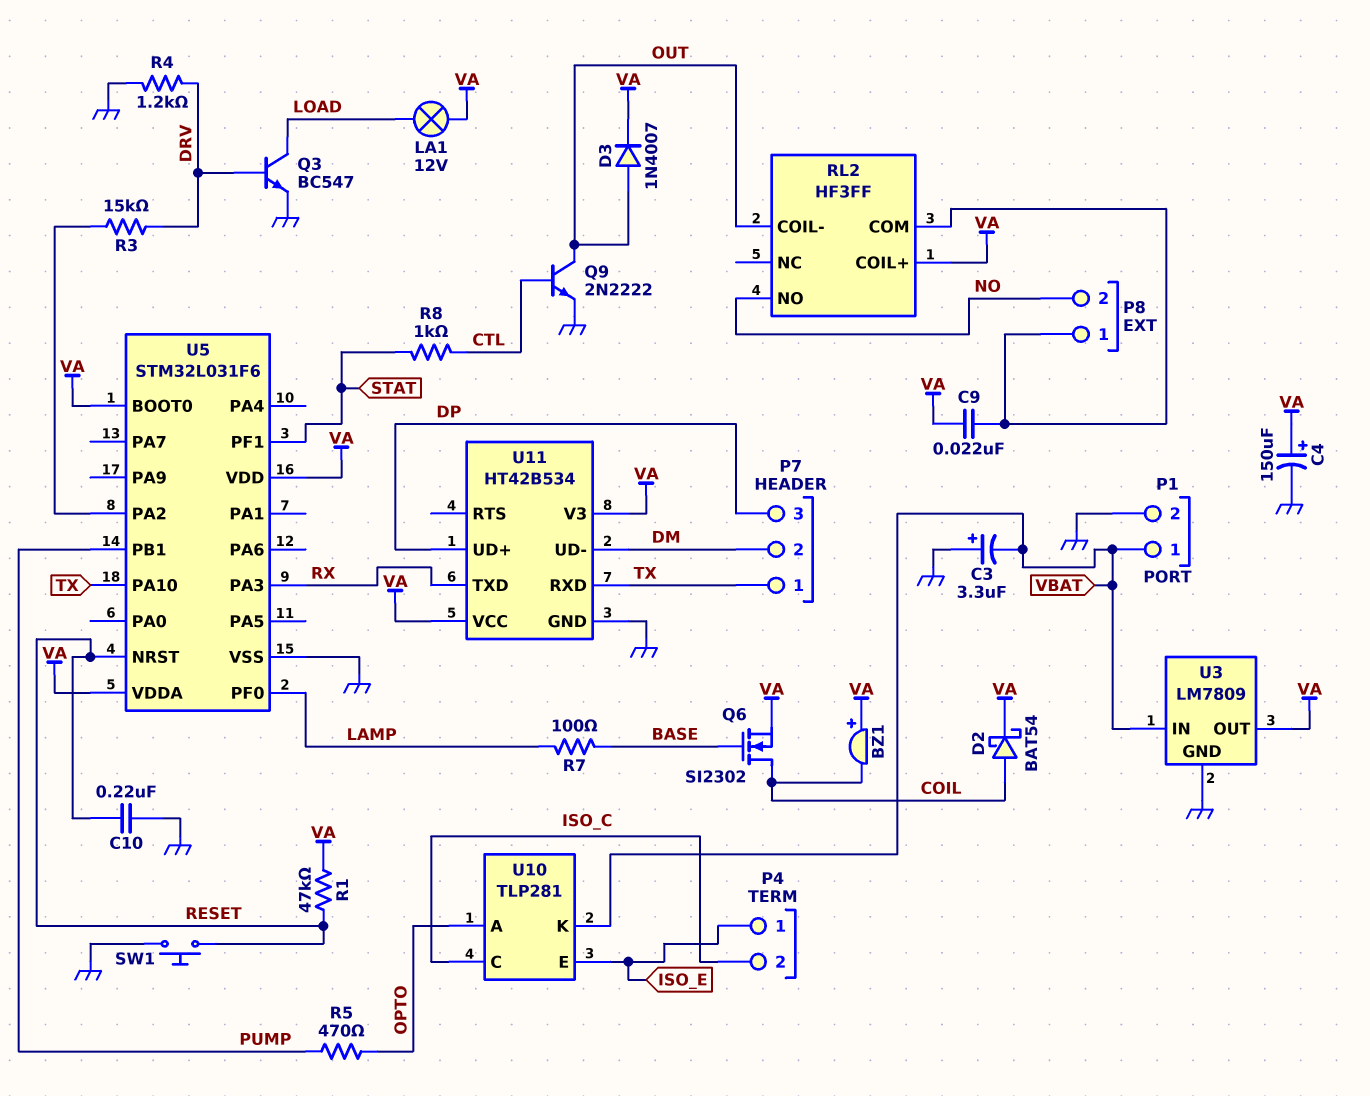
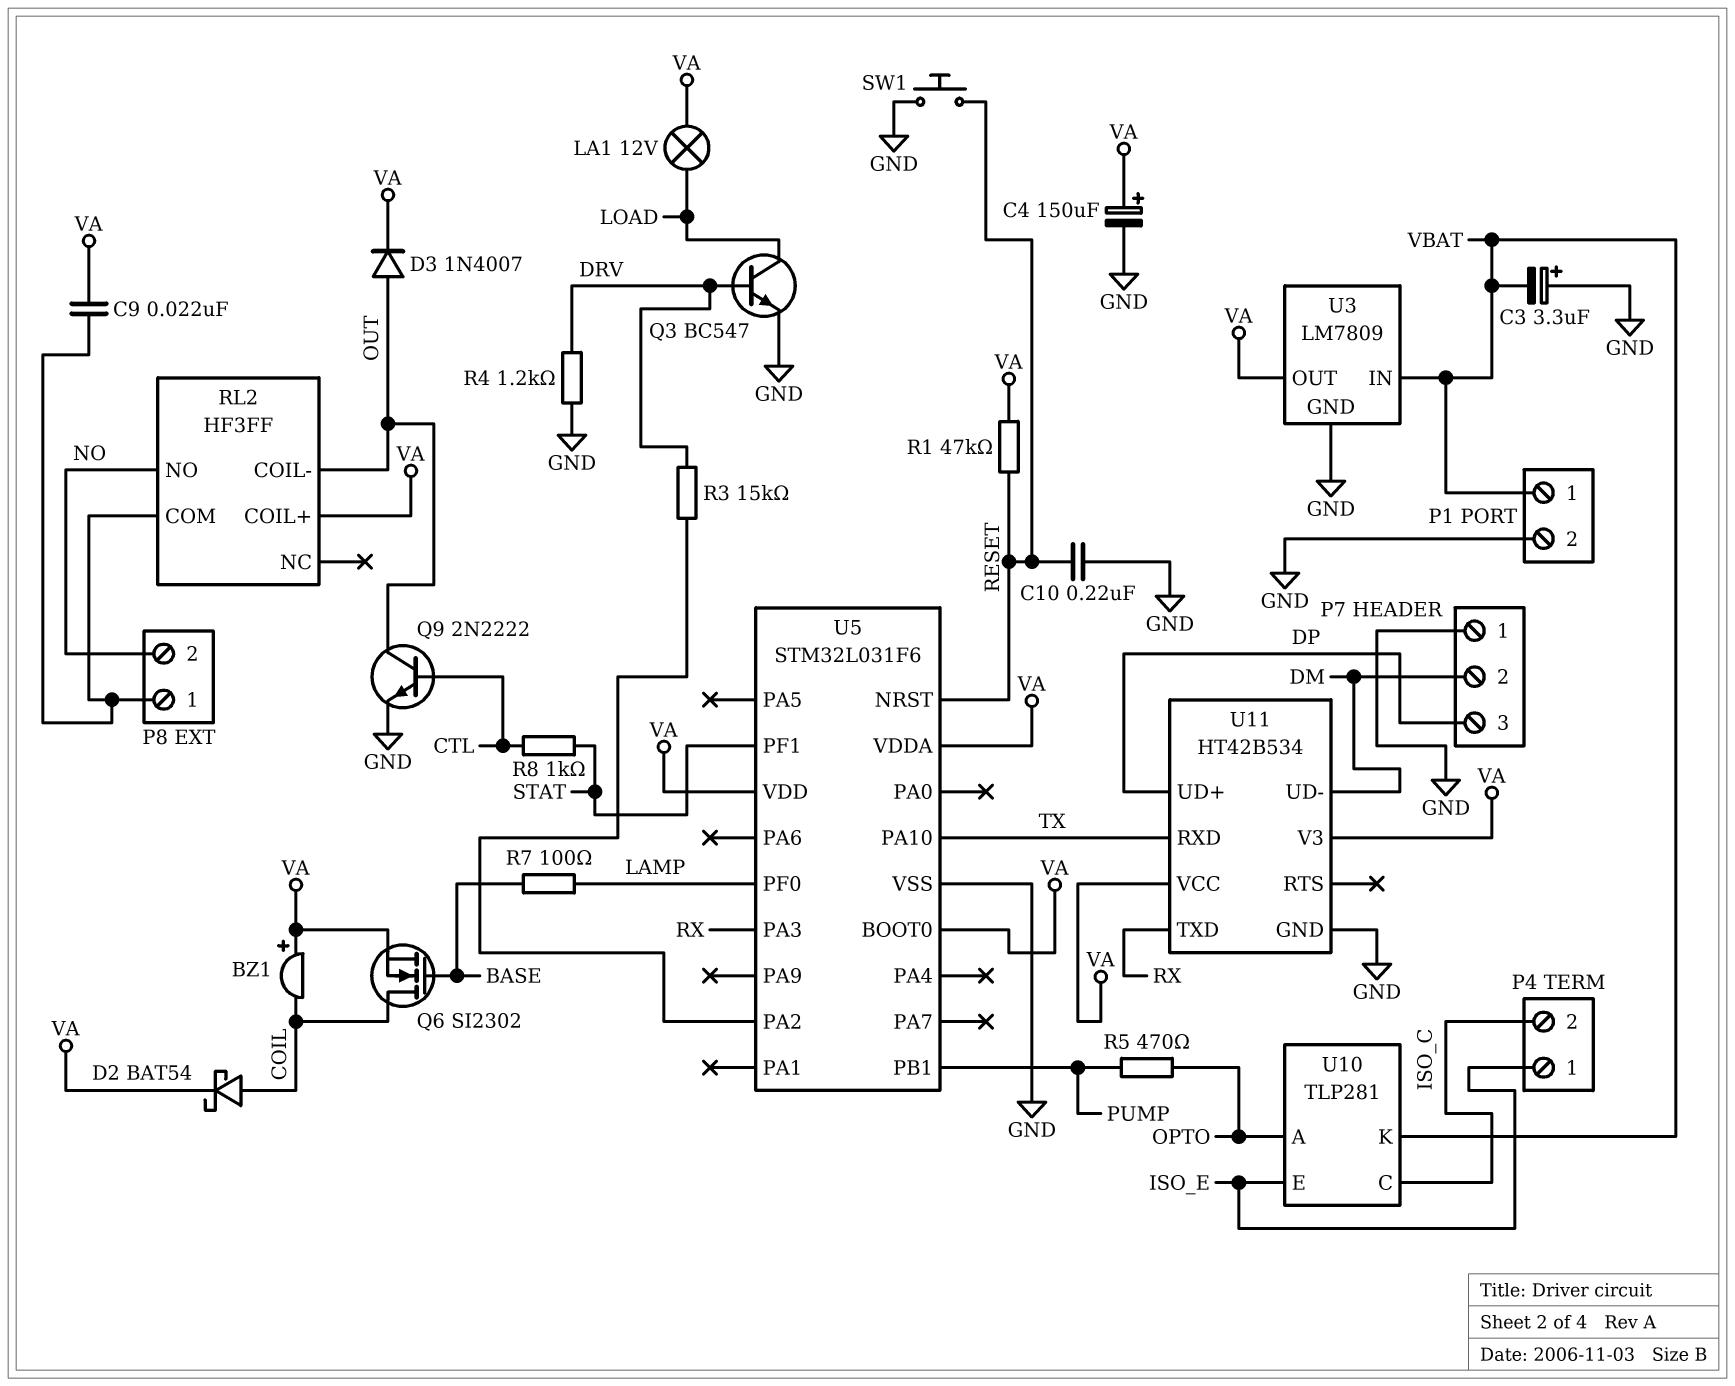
P7 pin 1: TX -> GND

